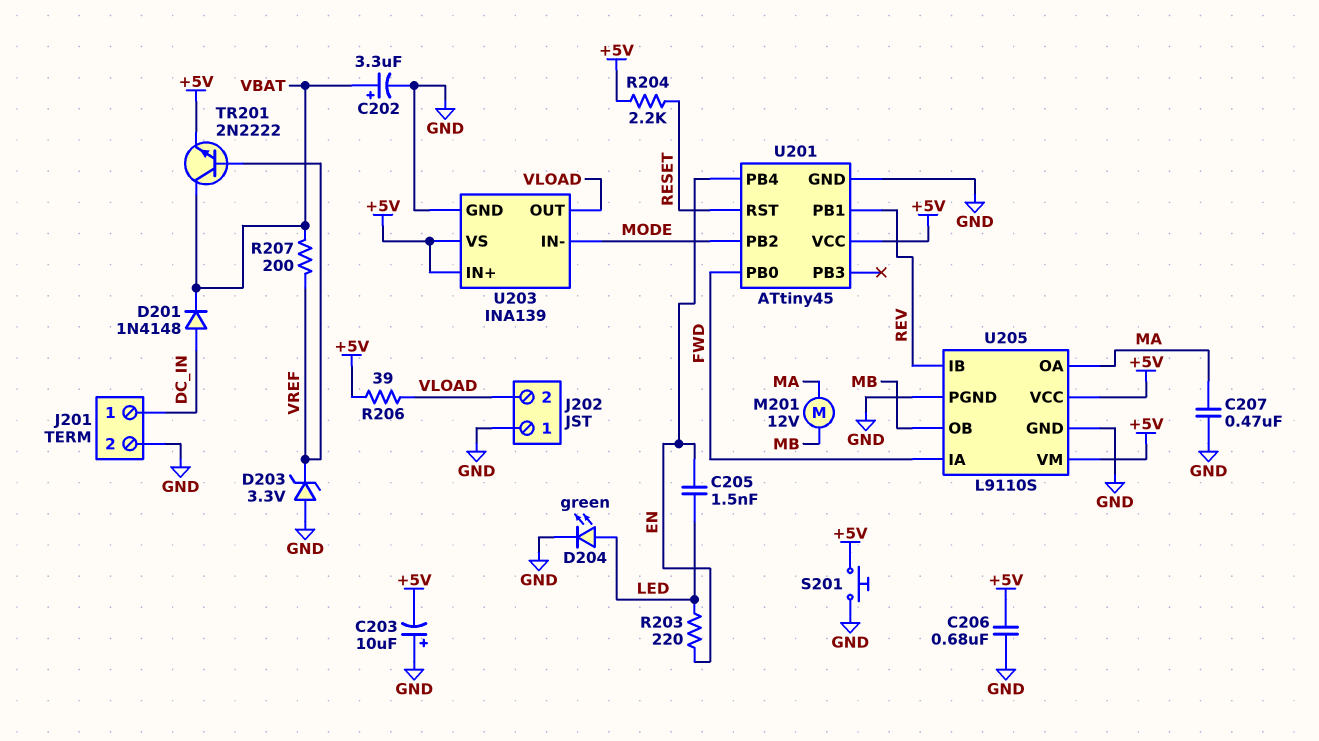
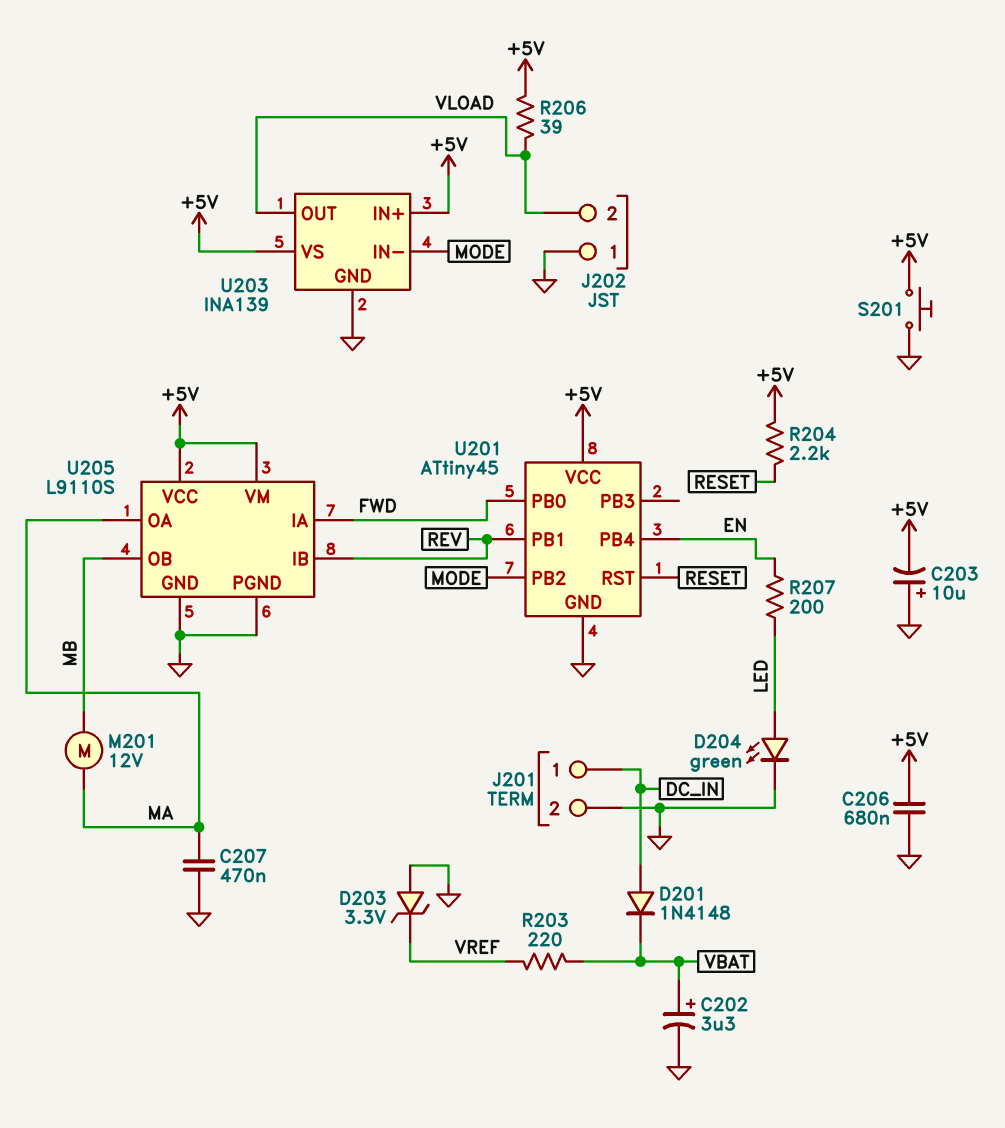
C205: 1.5nF (EN, LED) -> none
R203: 220 (EN, LED) -> 220 (VBAT, VREF)
R207: 200 (VBAT, VREF) -> 200 (EN, LED)
TR201: NPN 2N2222 (B VREF, C VBAT, E +5V) -> none

